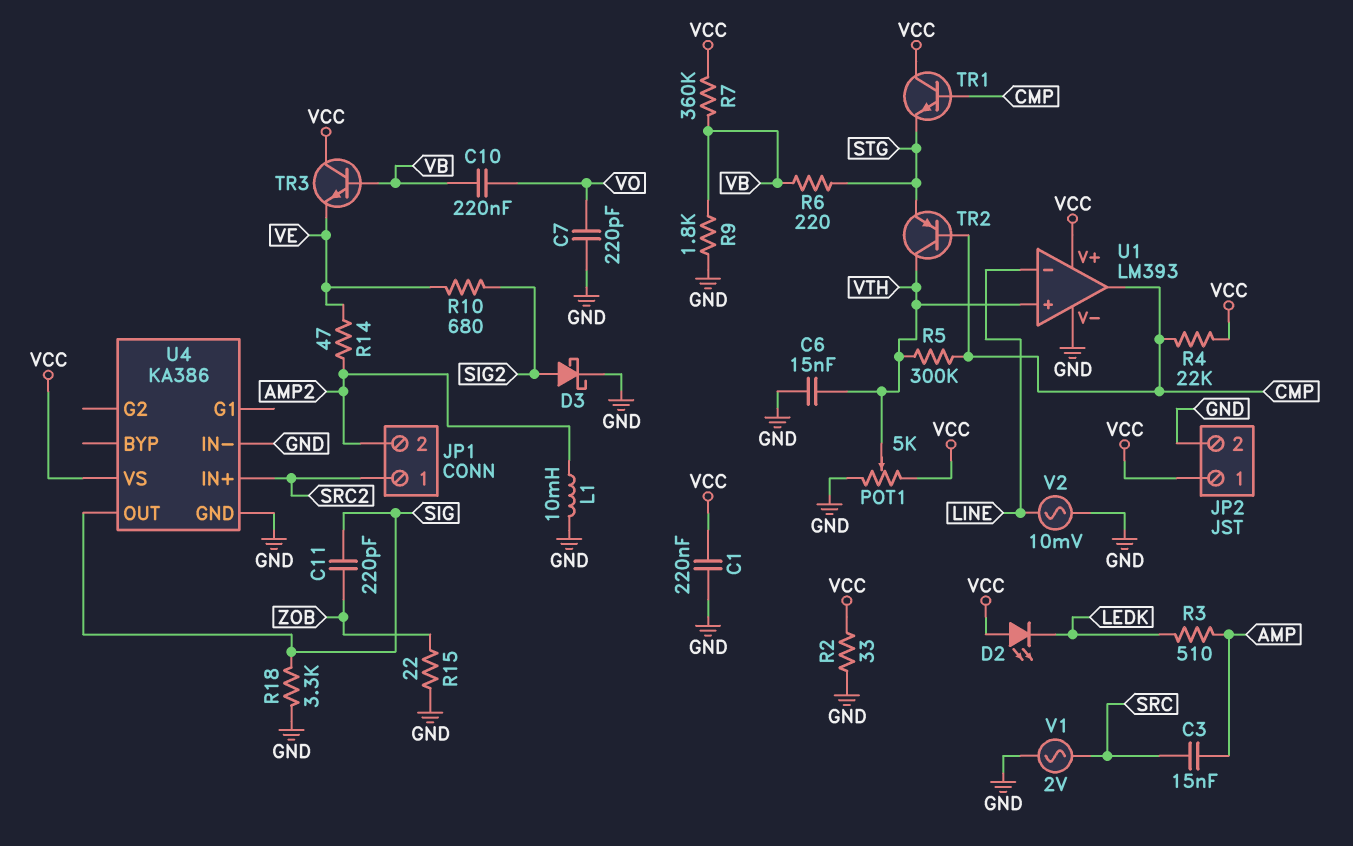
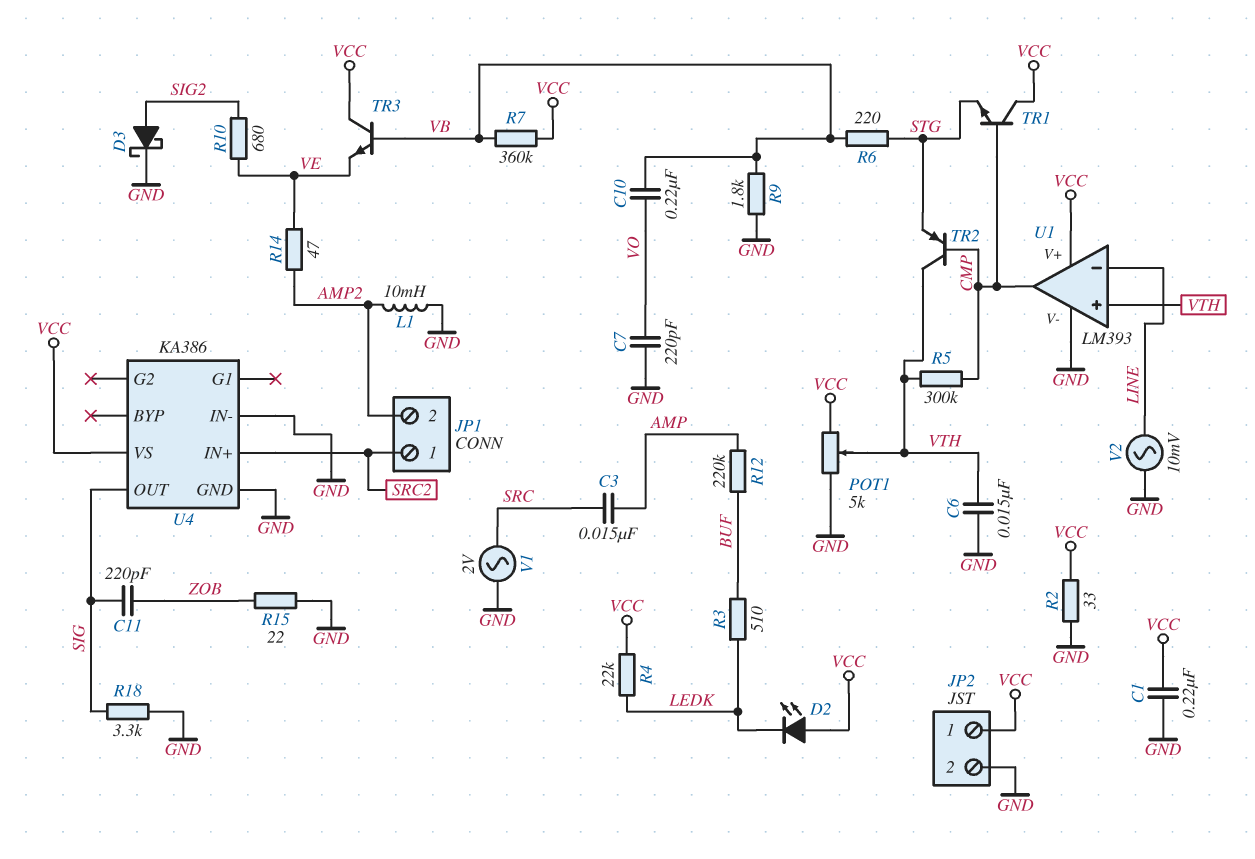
R3: 510 (AMP, LEDK) -> 510 (BUF, LEDK)
R4: 22k (CMP, VCC) -> 22k (LEDK, VCC)
R12: none -> 220k (AMP, BUF)

